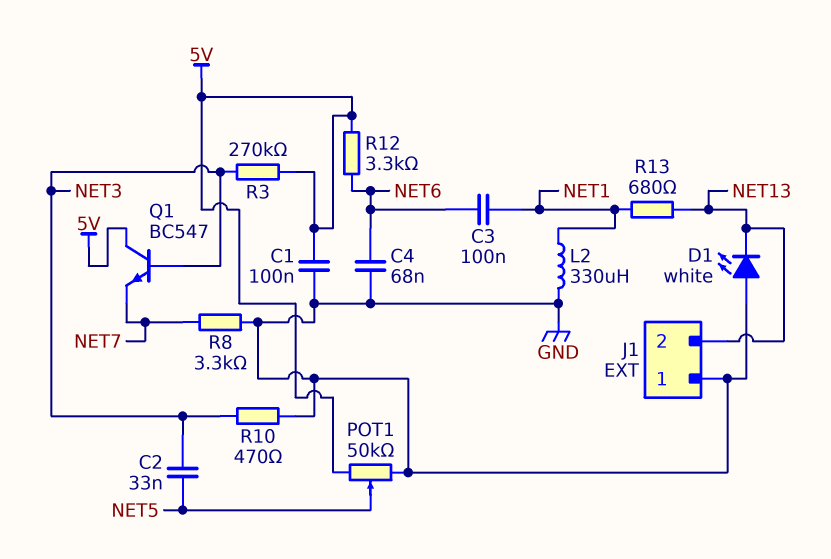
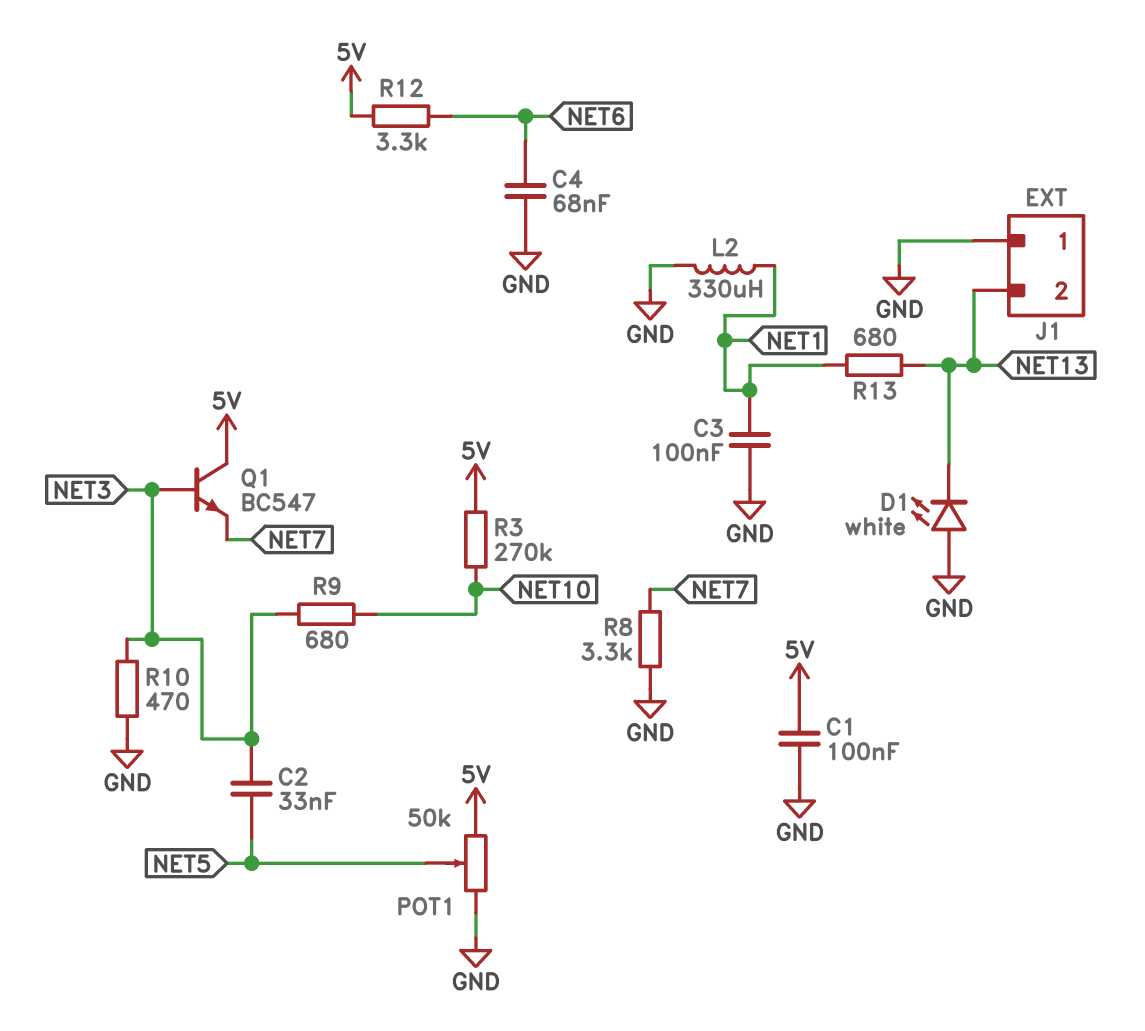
C3: 100nF (NET1, NET6) -> 100nF (GND, NET1)
R3: 270k (5V, NET3) -> 270k (5V, NET10)
R9: none -> 680 (NET3, NET10)

